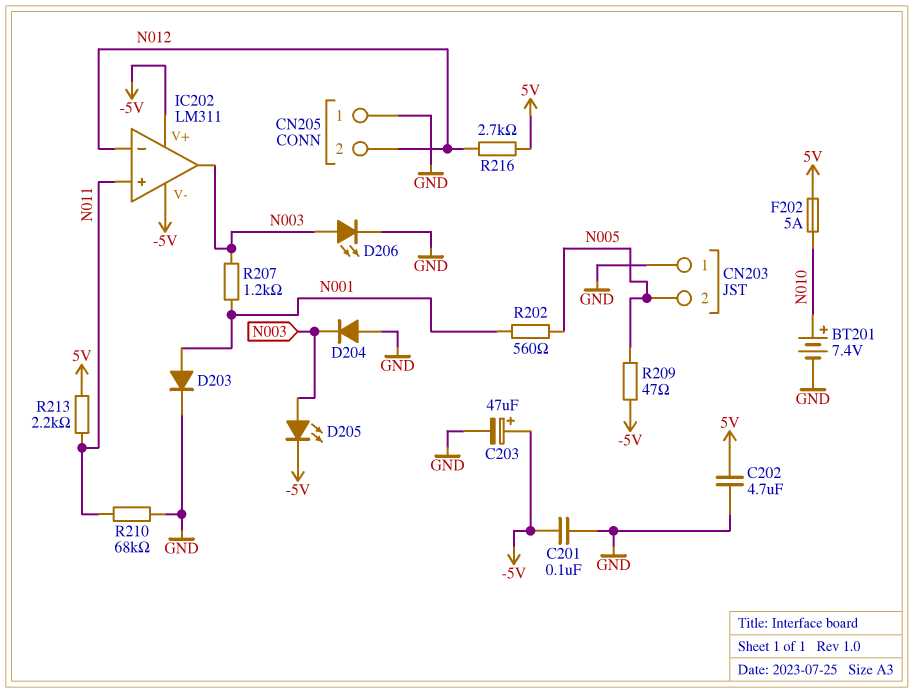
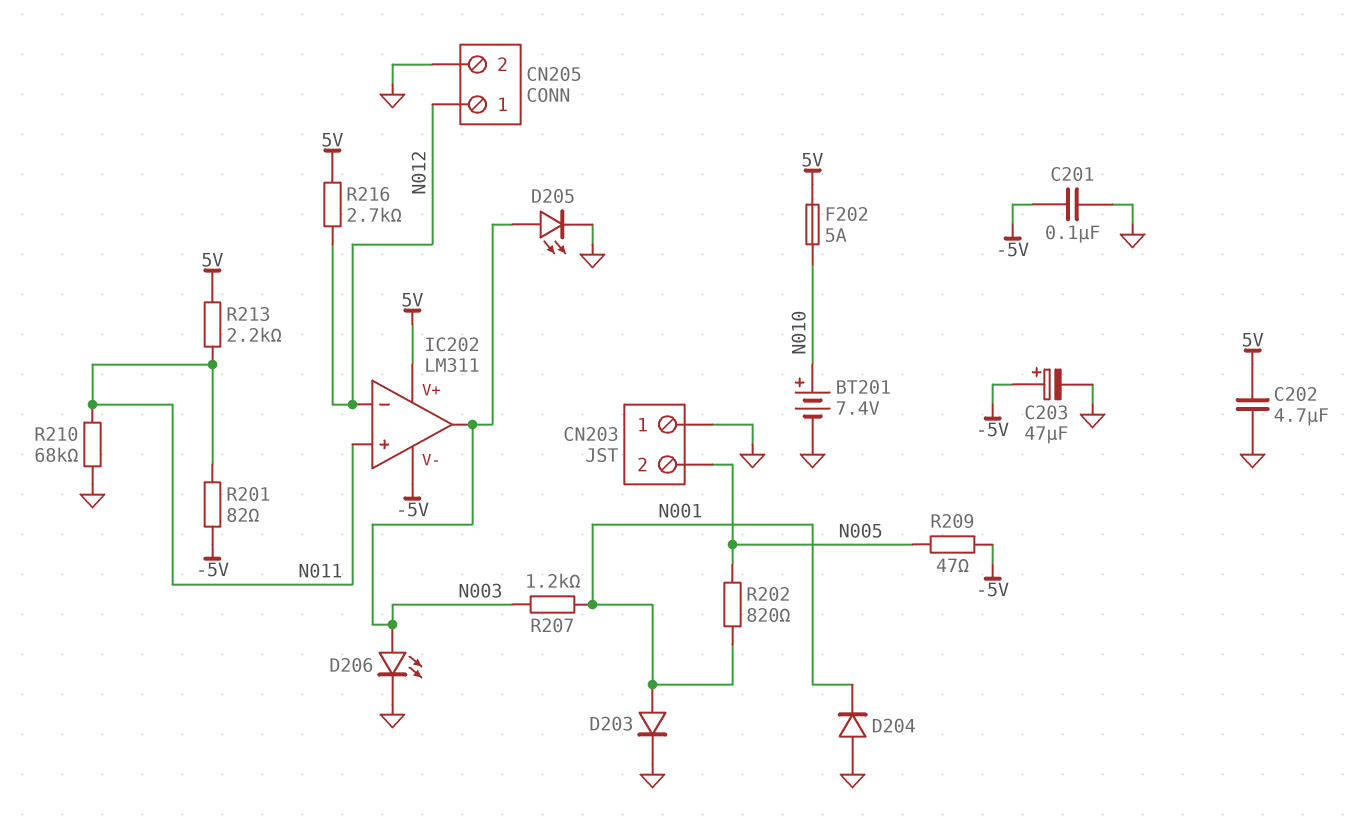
CN205 pin 1: GND -> N012
CN205 pin 2: N012 -> GND
D204: diode (A GND, K N003) -> diode (A GND, K N001)
D205: LED (A N003, K -5V) -> LED (A N003, K GND)
IC202 pin V+: -5V -> 5V
R201: none -> 82 (-5V, N011)
R202: 560 (N001, N005) -> 820 (N001, N005)

